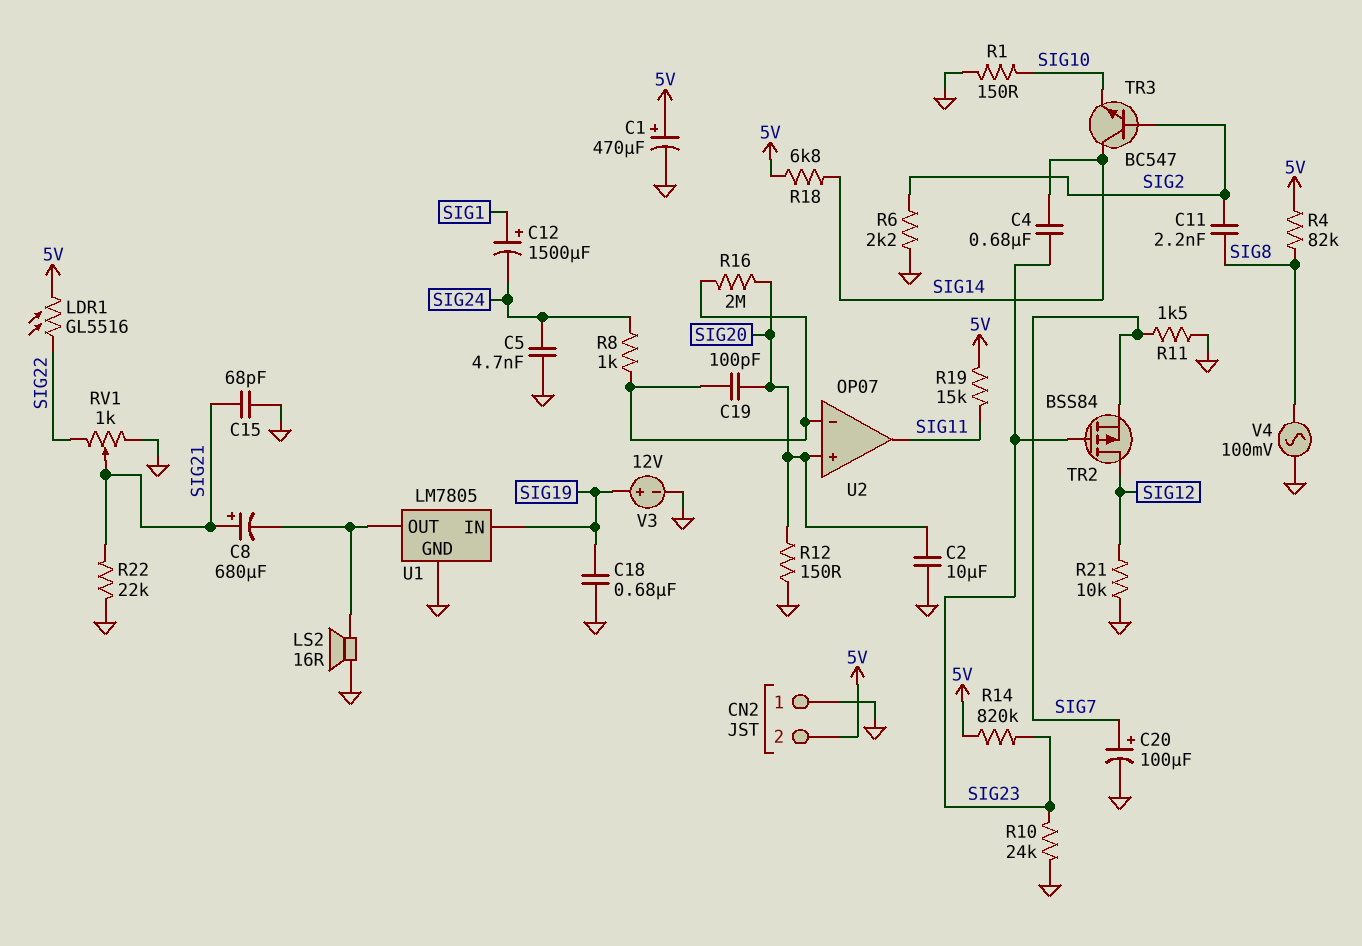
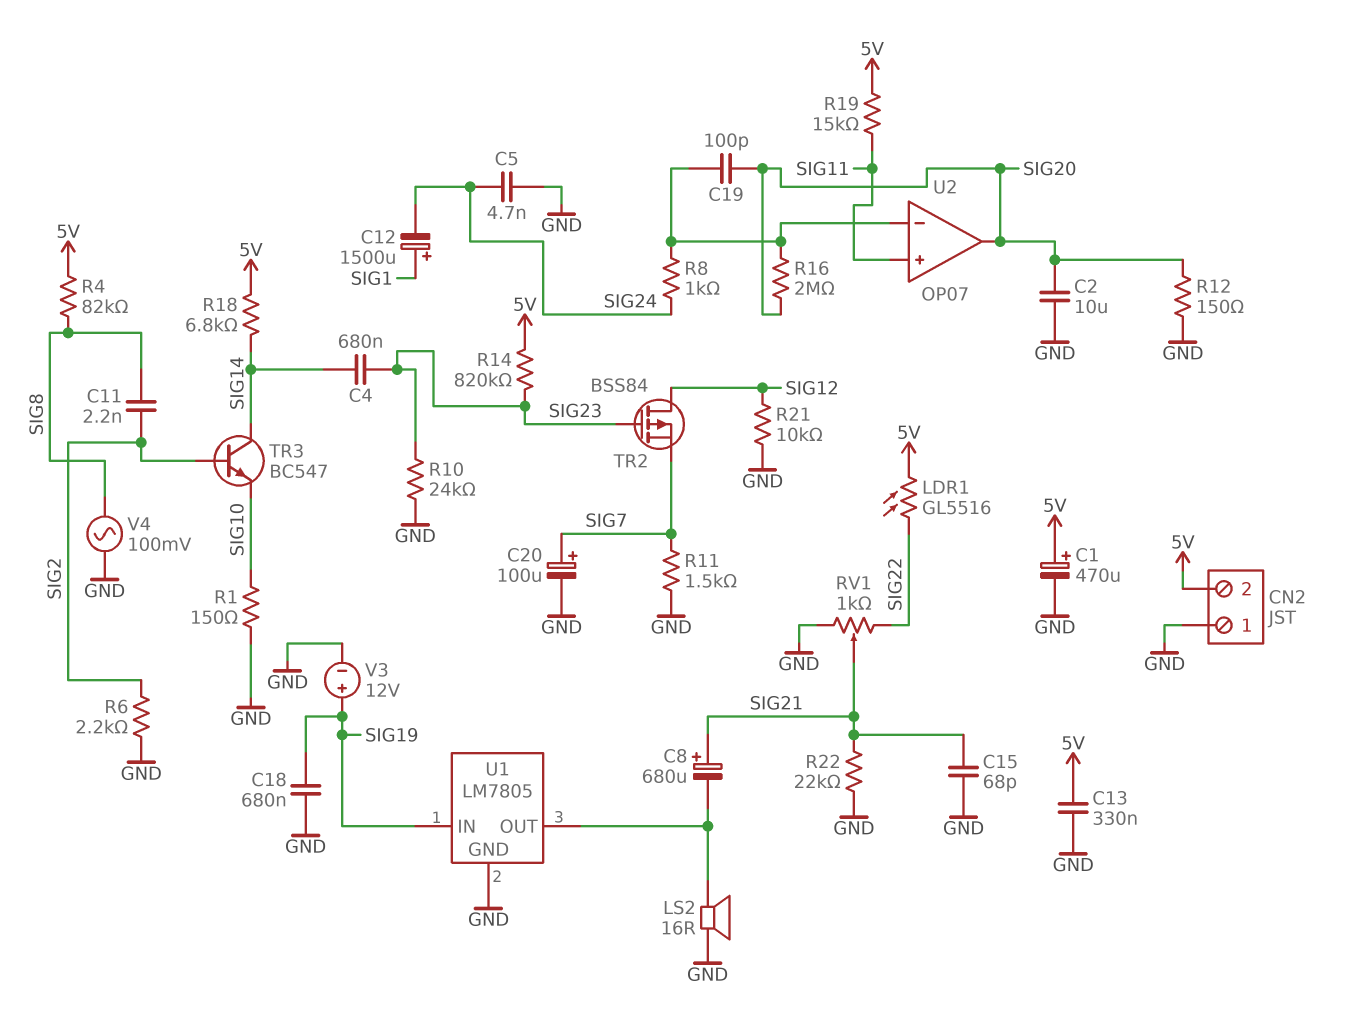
C13: none -> 330nF (5V, GND)
U2 pin in+: SIG20 -> SIG11
U2 pin out: SIG11 -> SIG20

